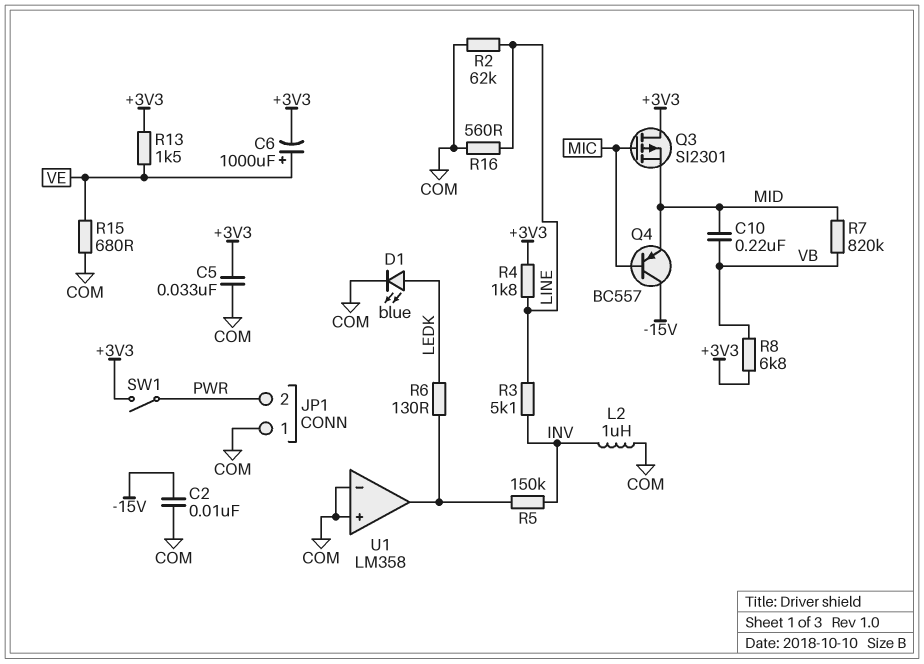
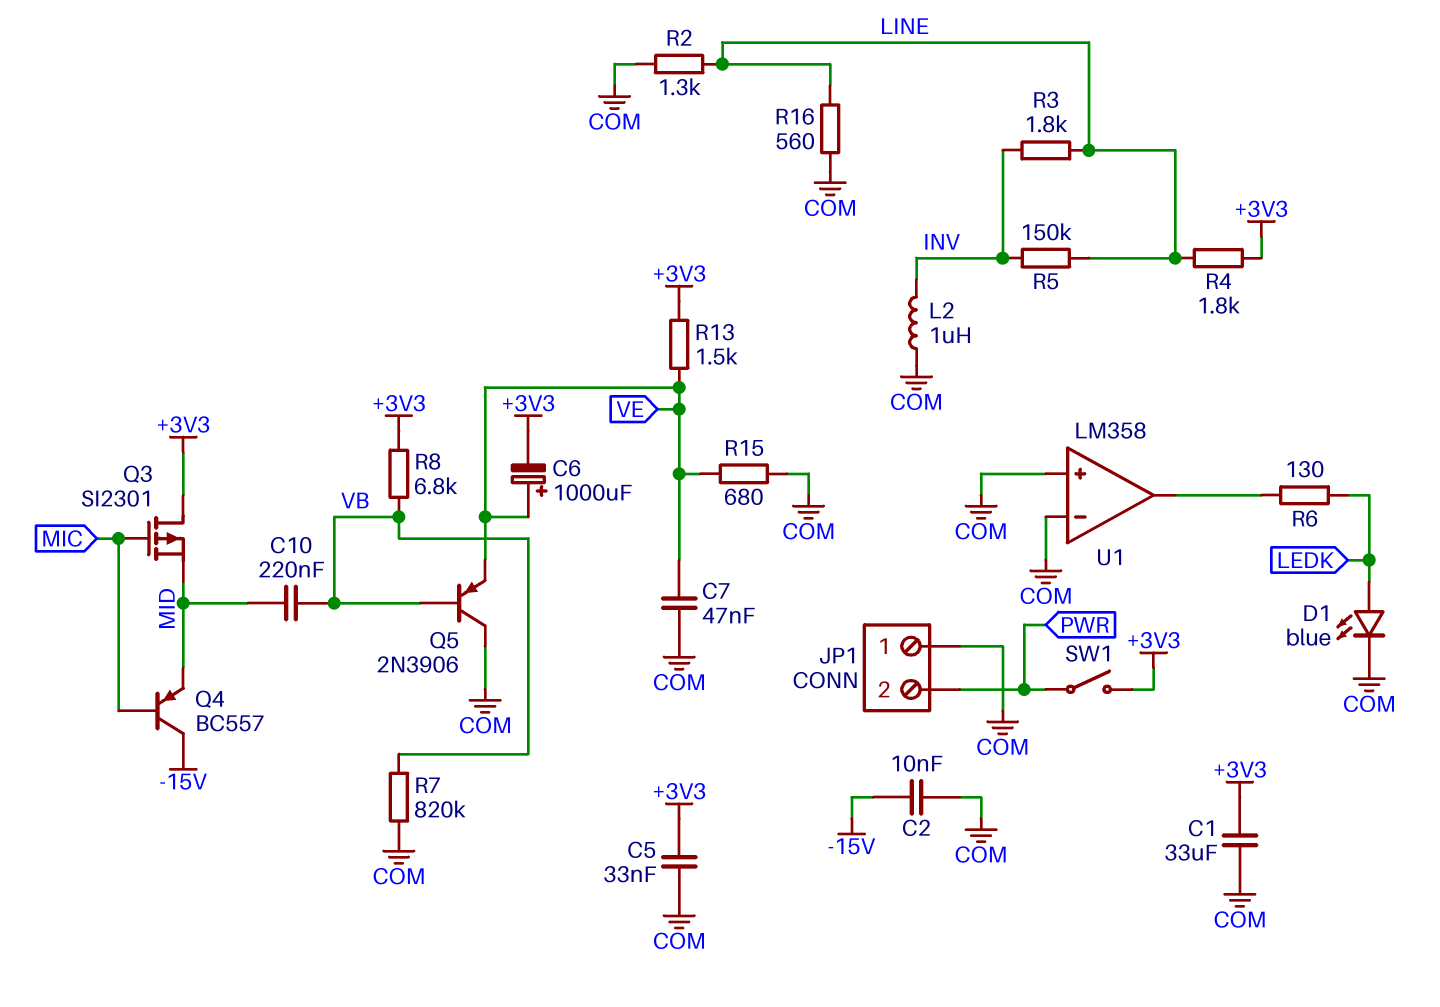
C1: none -> 33uF (+3V3, COM)
C7: none -> 47nF (COM, VE)
Q5: none -> PNP 2N3906 (B VB, C COM, E VE)
R2: 62k (COM, LINE) -> 1.3k (COM, LINE)
R3: 5.1k (INV, LINE) -> 1.8k (INV, LINE)
R5: 150k (INV, U1/out) -> 150k (INV, LINE)
R7: 820k (MID, VB) -> 820k (COM, VB)

